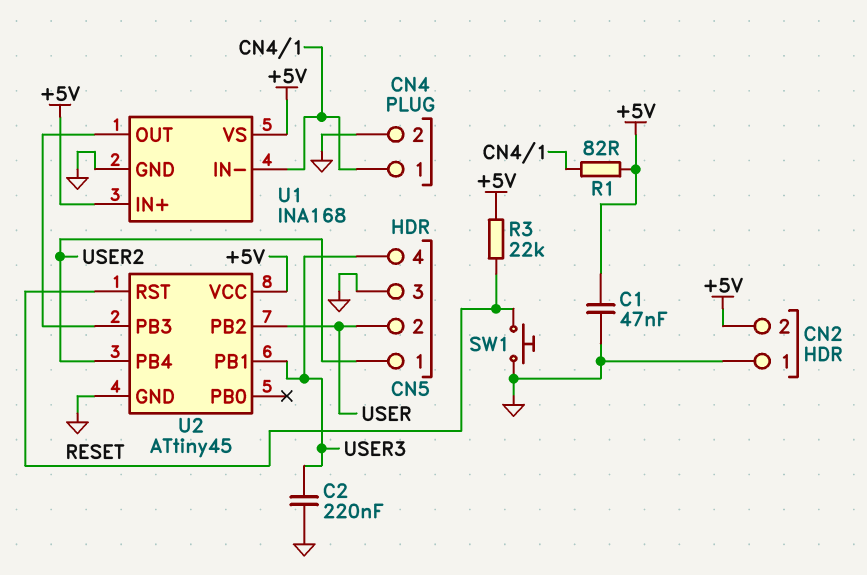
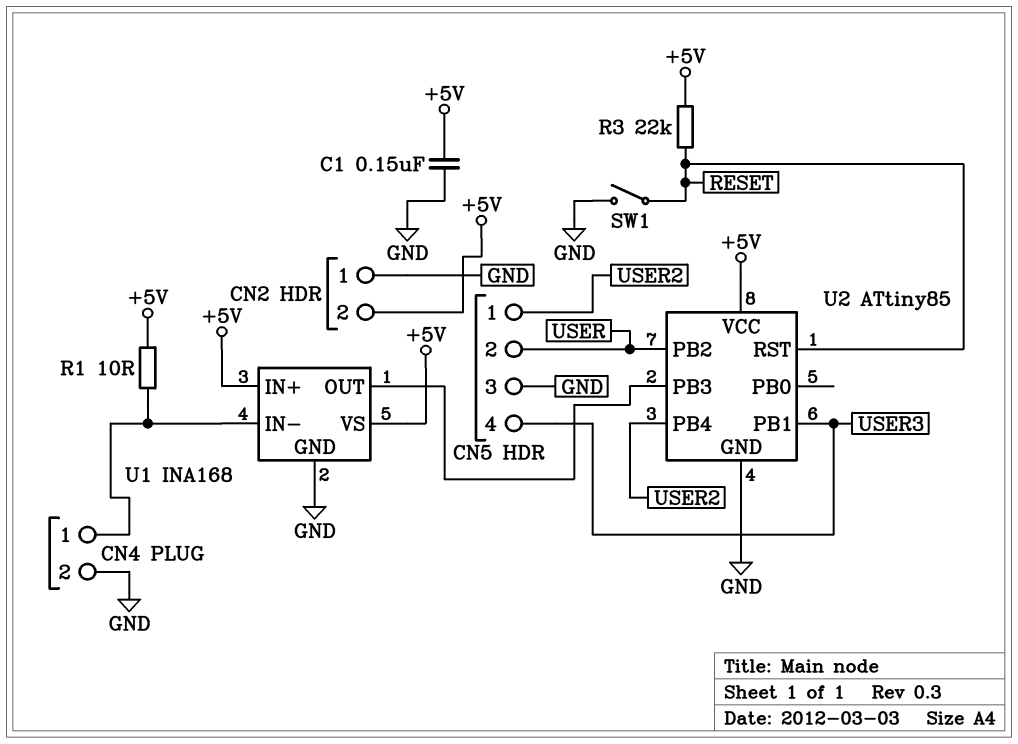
C1: 47nF (+5V, GND) -> 150nF (+5V, GND)
C2: 220nF (GND, USER3) -> none
R1: 82 (+5V, CN4/1) -> 10 (+5V, CN4/1)
SW1: button (GND, RESET) -> switch (GND, RESET)
U2: ATtiny45 -> ATtiny85

